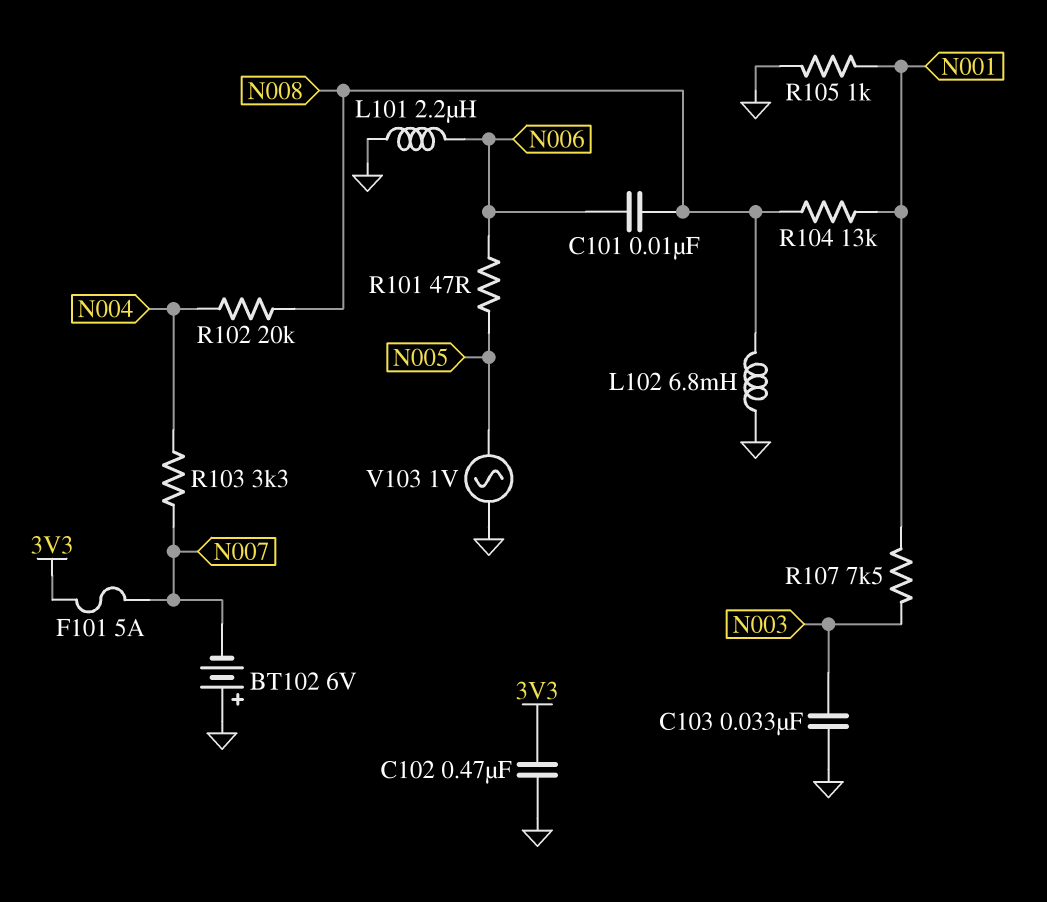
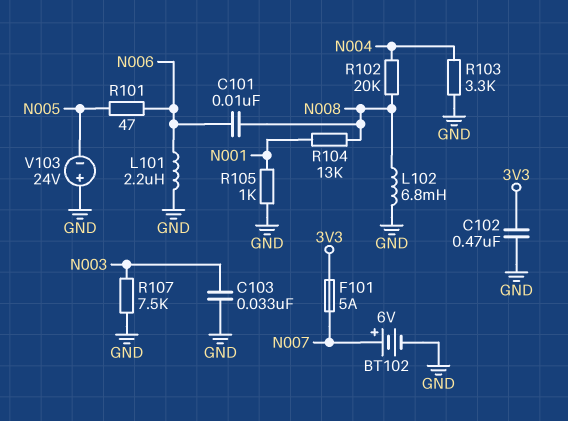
BT102: 6V (plus GND, minus N007) -> 6V (plus N007, minus GND)
R103: 3.3k (N004, N007) -> 3.3k (GND, N004)
R107: 7.5k (N001, N003) -> 7.5k (GND, N003)
V103: AC 1V (GND, N005) -> 24V (plus GND, minus N005)

